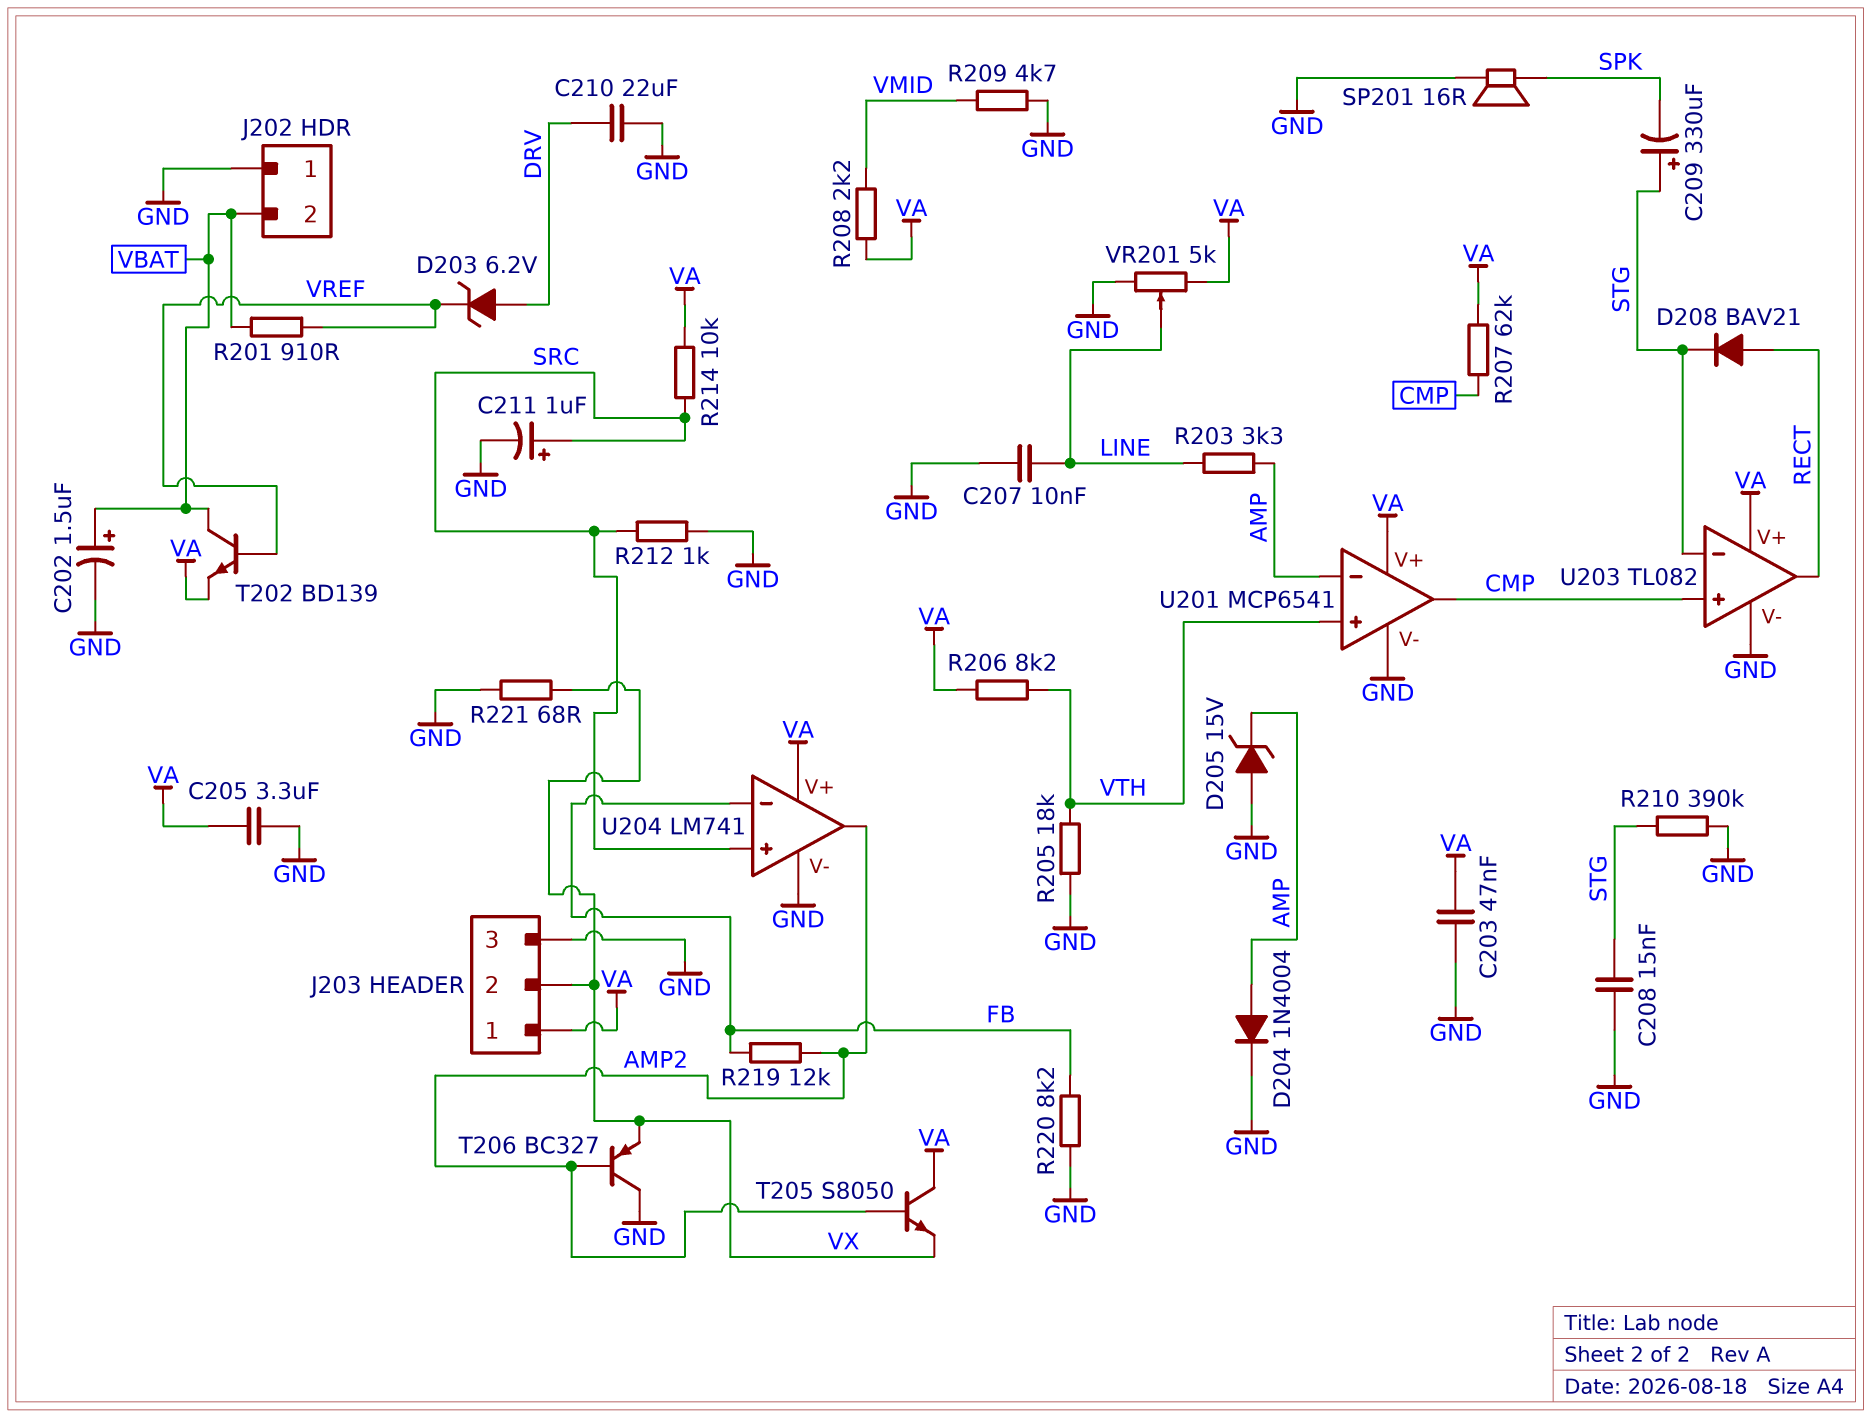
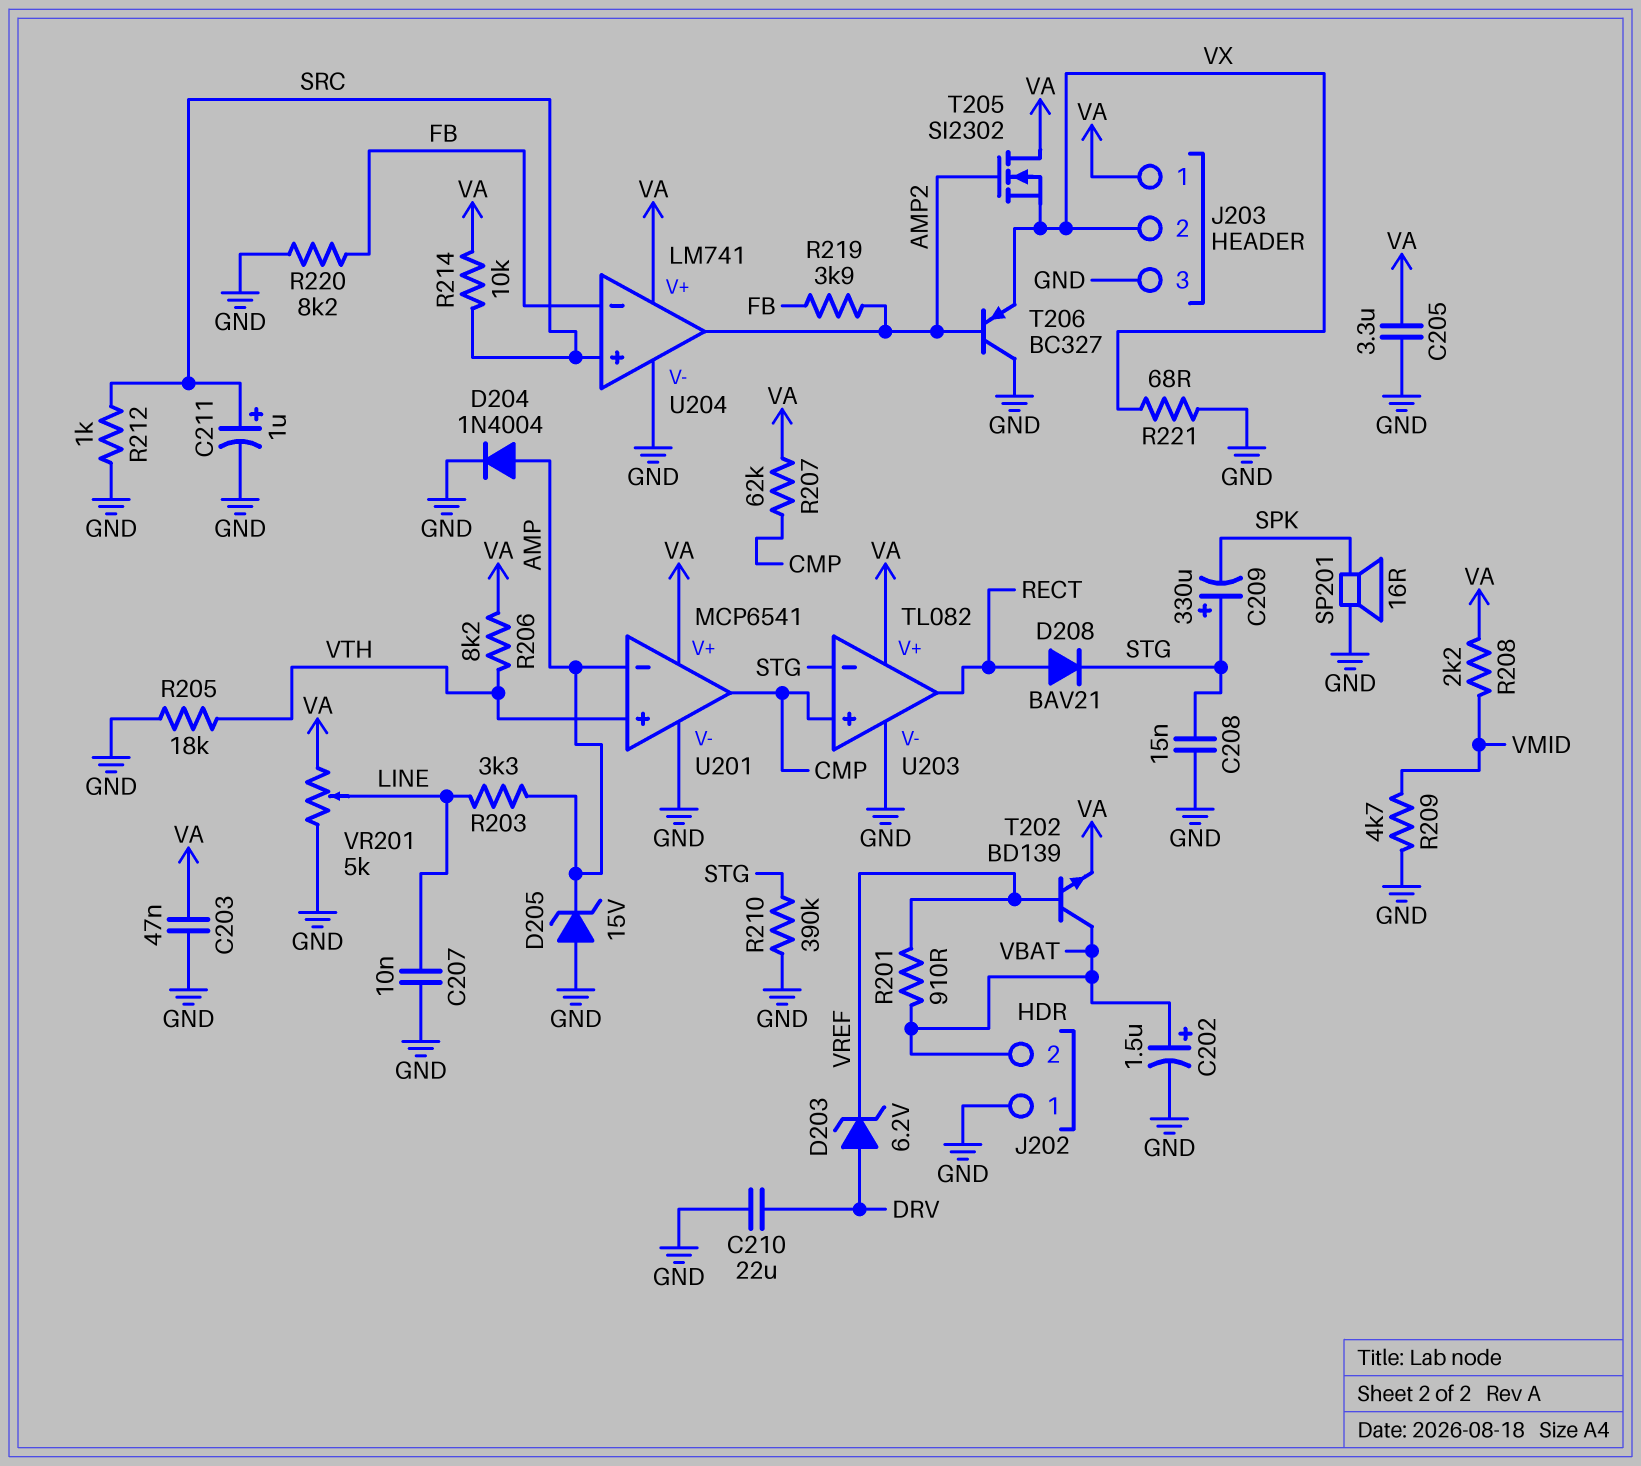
R219: 12k (AMP2, FB) -> 3.9k (AMP2, FB)
T205: NPN S8050 (B AMP2, C VA, E VX) -> NMOS SI2302 (G AMP2, D VA, S VX)

